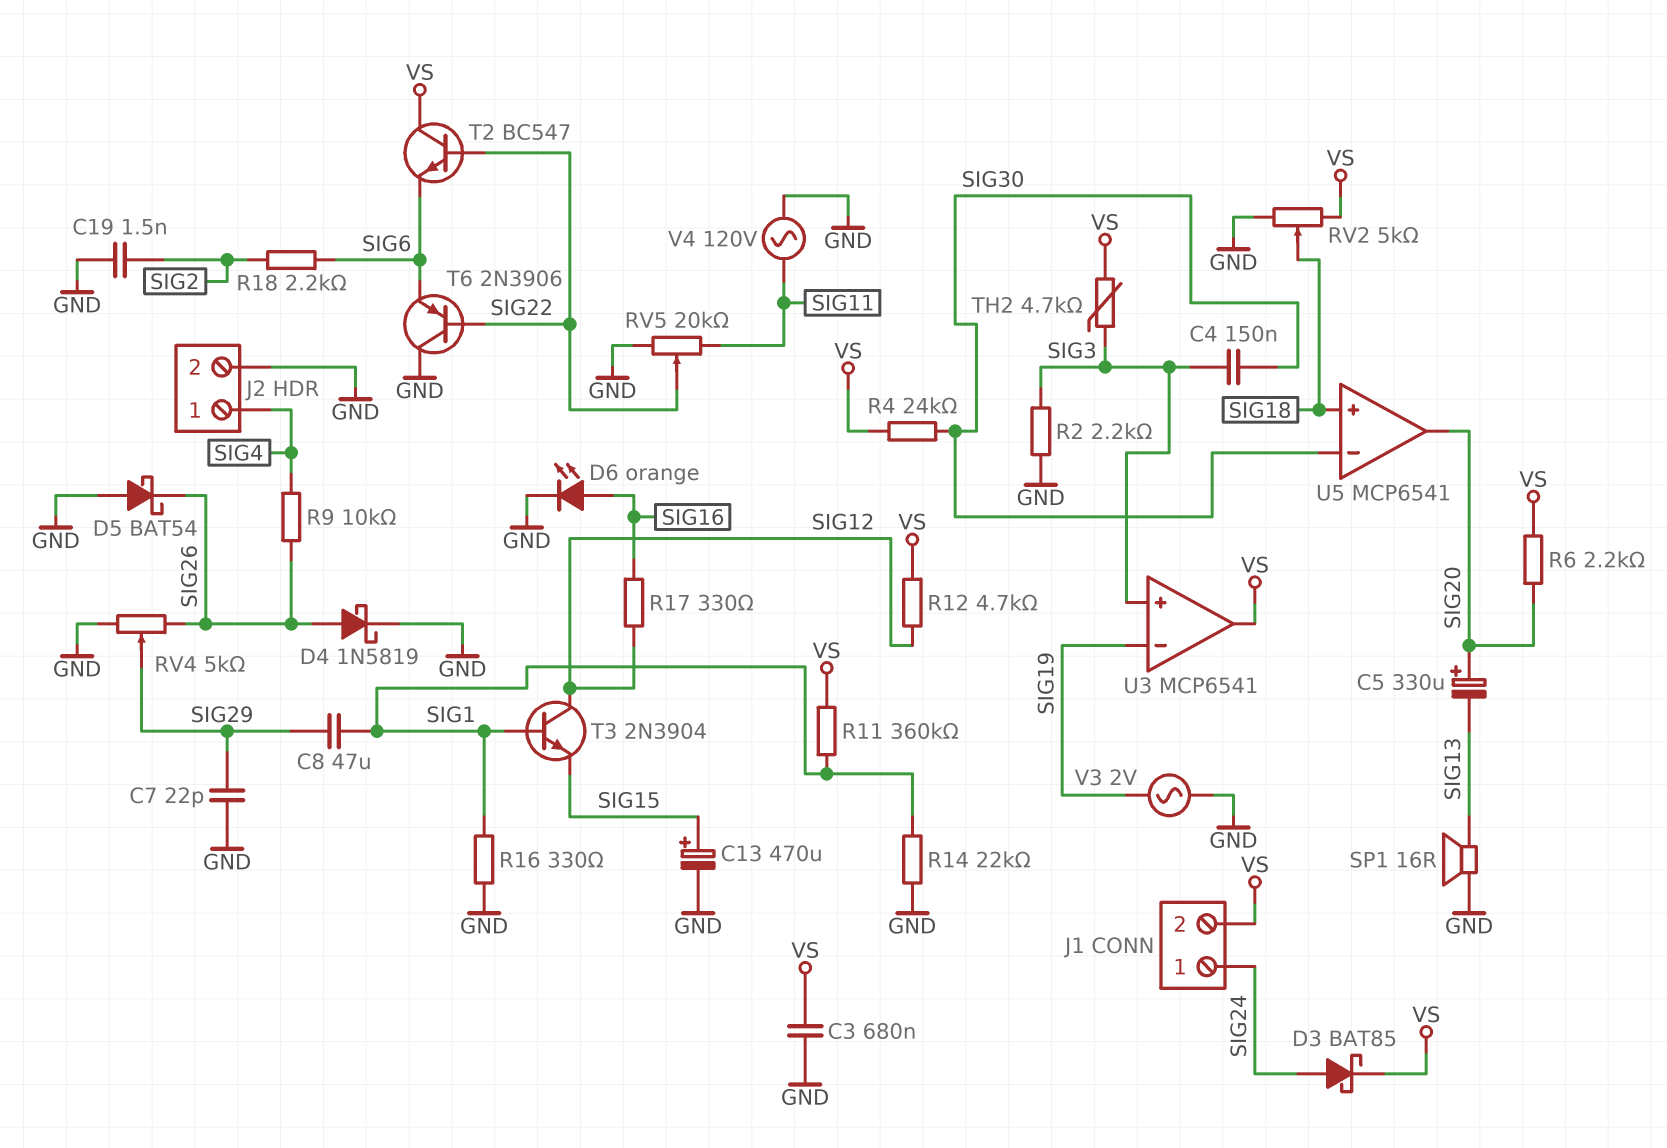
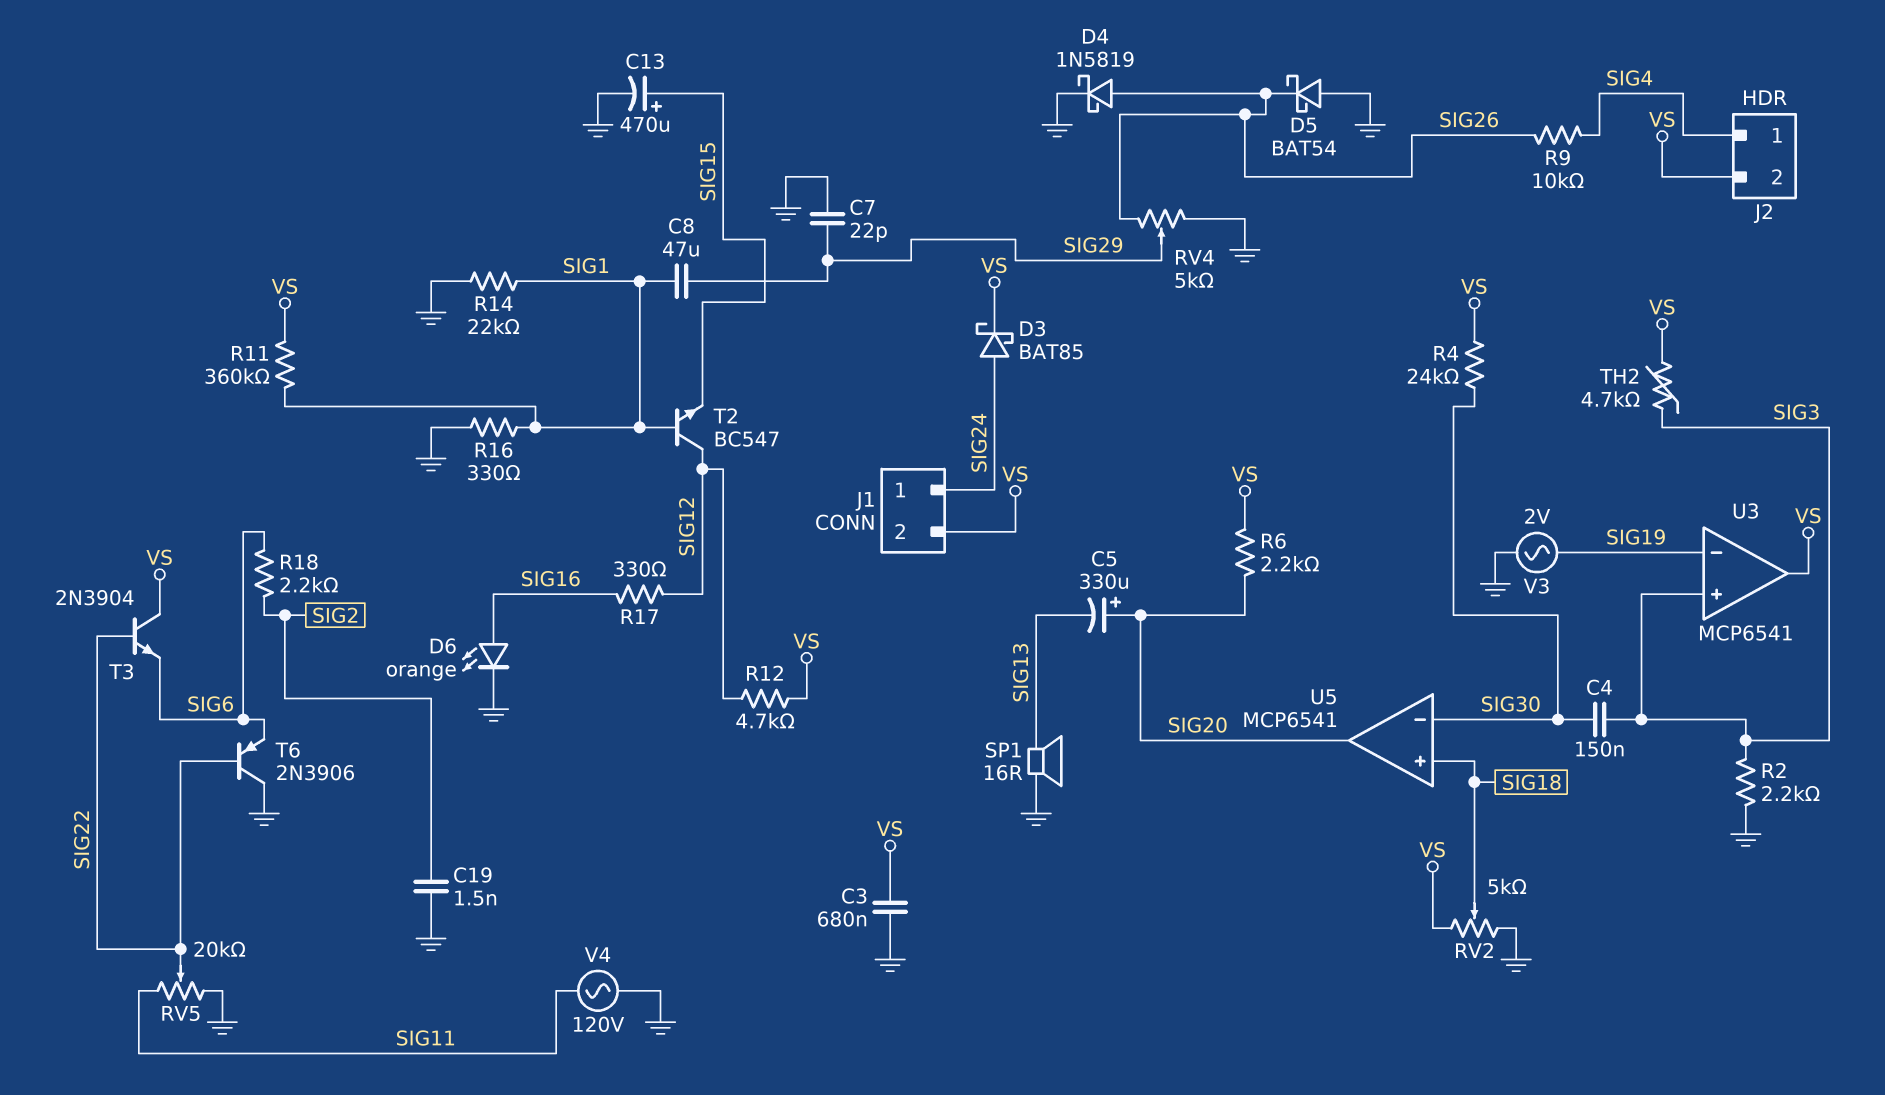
J2 pin 2: GND -> VS
T2: NPN BC547 (B SIG22, C VS, E SIG6) -> NPN BC547 (B SIG1, C SIG12, E SIG15)
T3: NPN 2N3904 (B SIG1, C SIG12, E SIG15) -> NPN 2N3904 (B SIG22, C VS, E SIG6)

